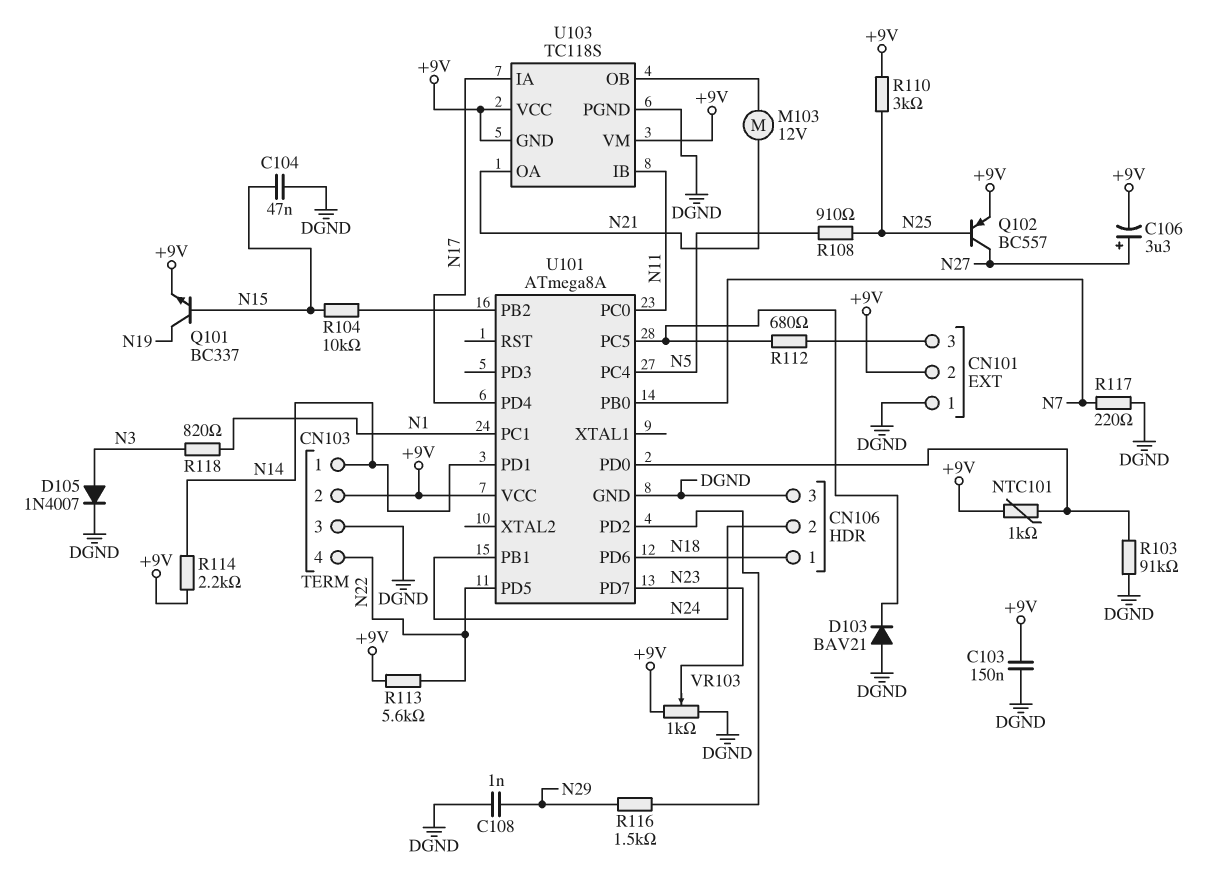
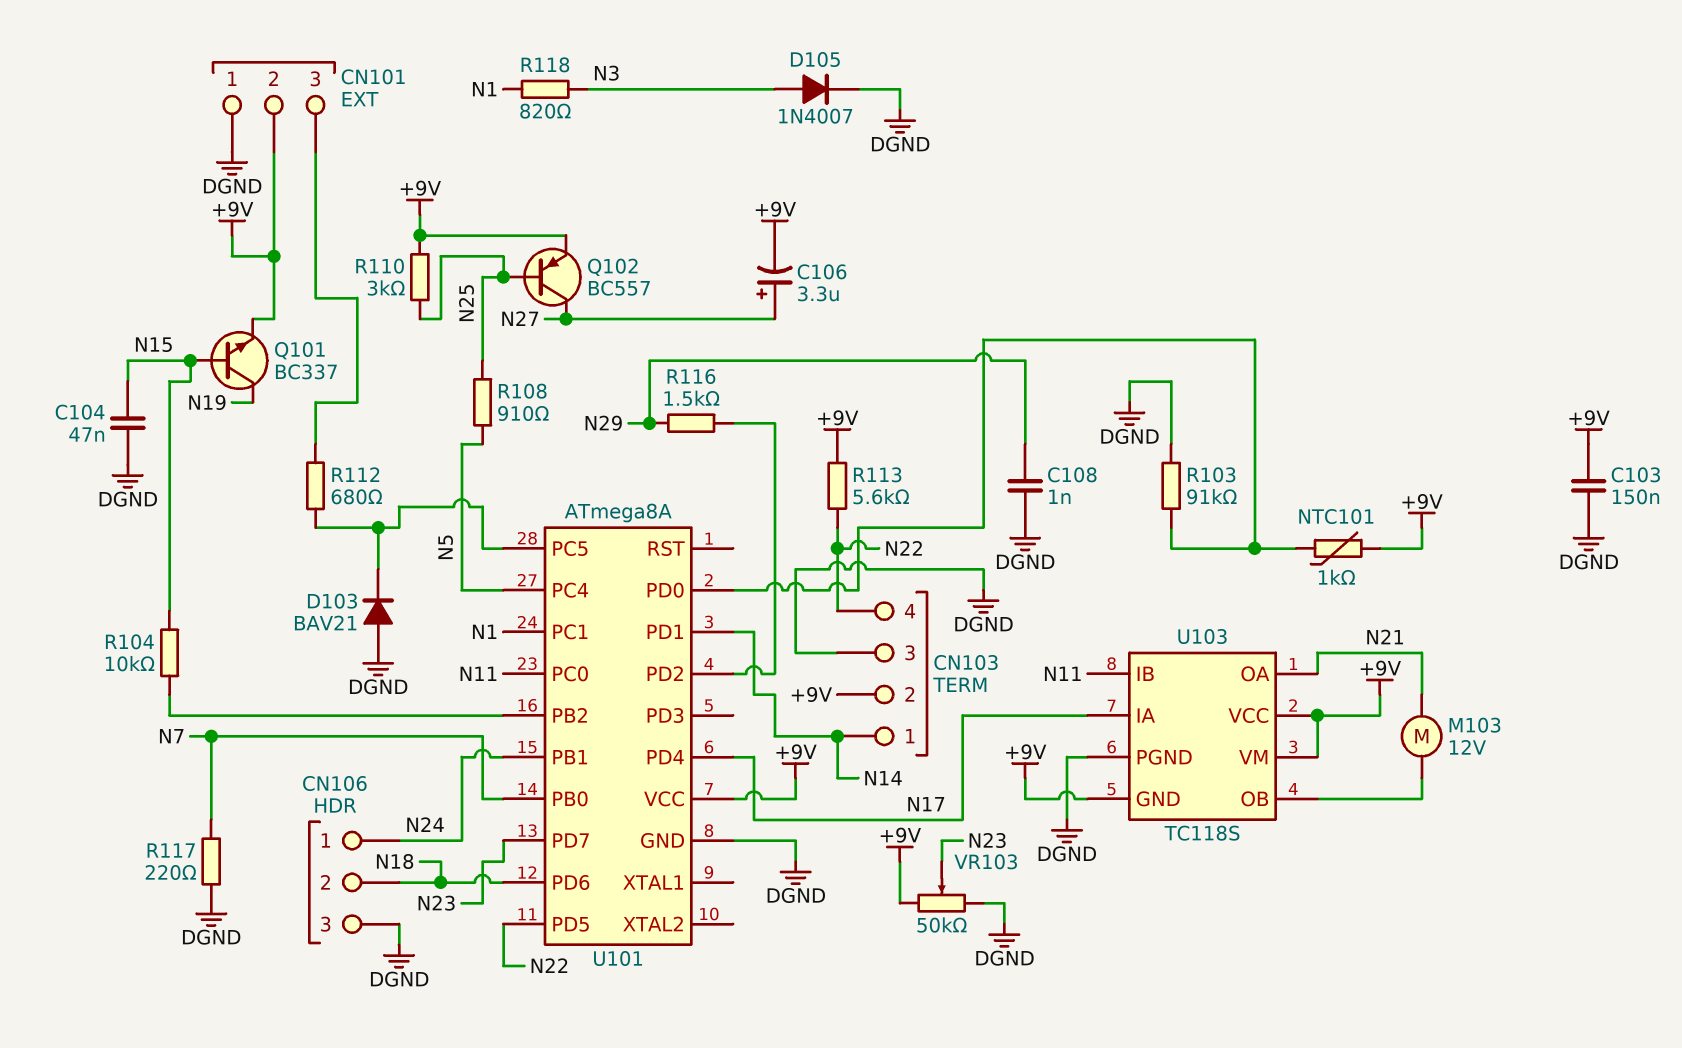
CN106 pin 1: N18 -> N24
CN106 pin 2: N24 -> N18
R114: 2.2k (+9V, N14) -> none
VR103: 1k (+9V, DGND, wiper N23) -> 50k (+9V, DGND, wiper N23)

